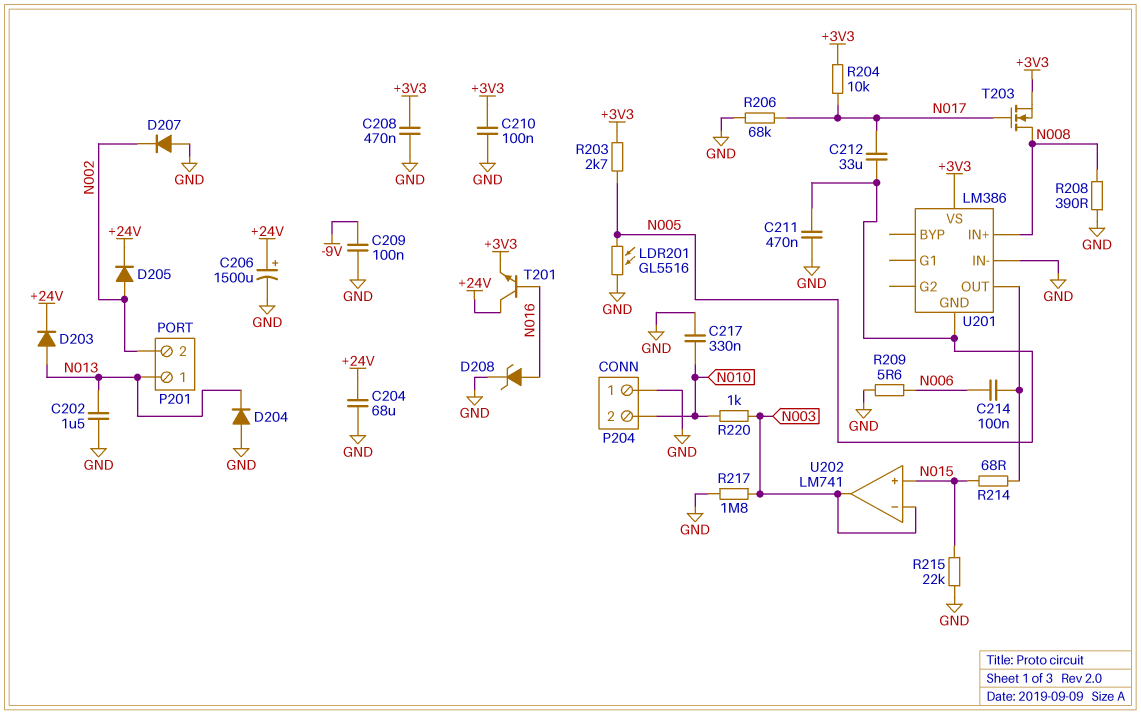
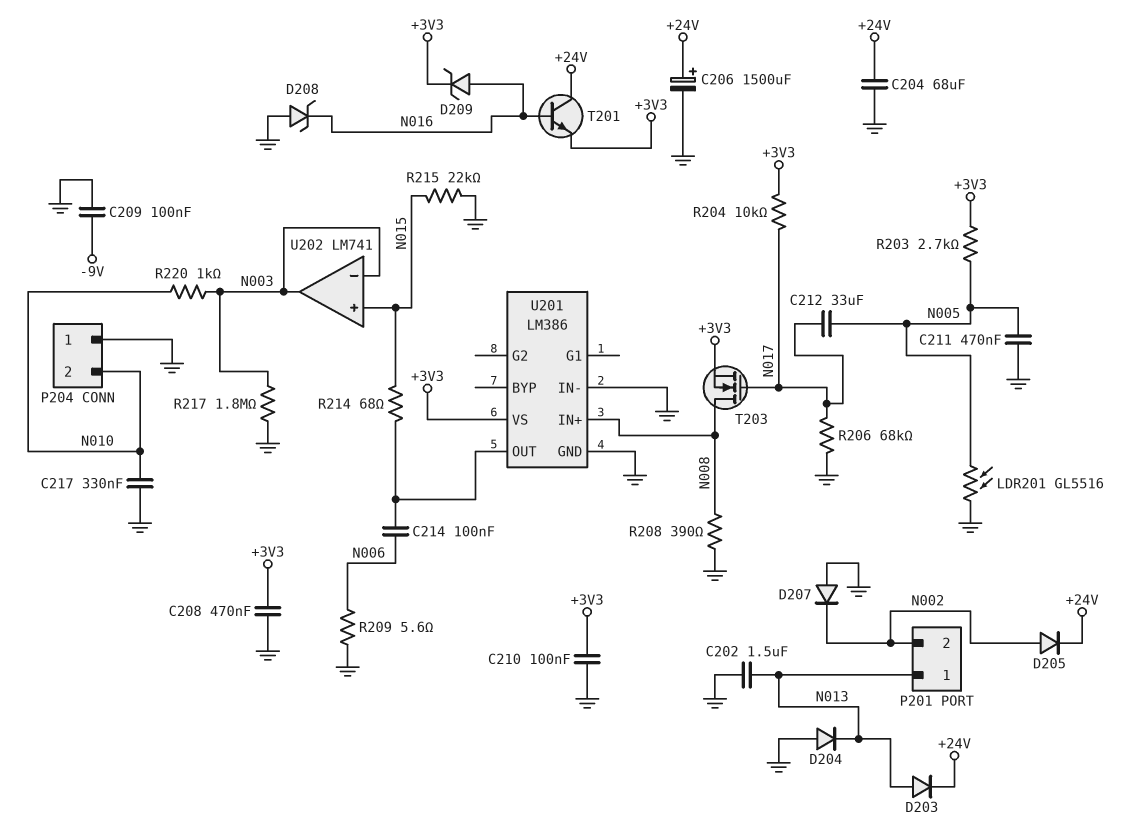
D208: zener (A N016, K GND) -> zener (A GND, K N016)
D209: none -> zener (A N016, K +3V3)
U201 pin GND: N005 -> GND

